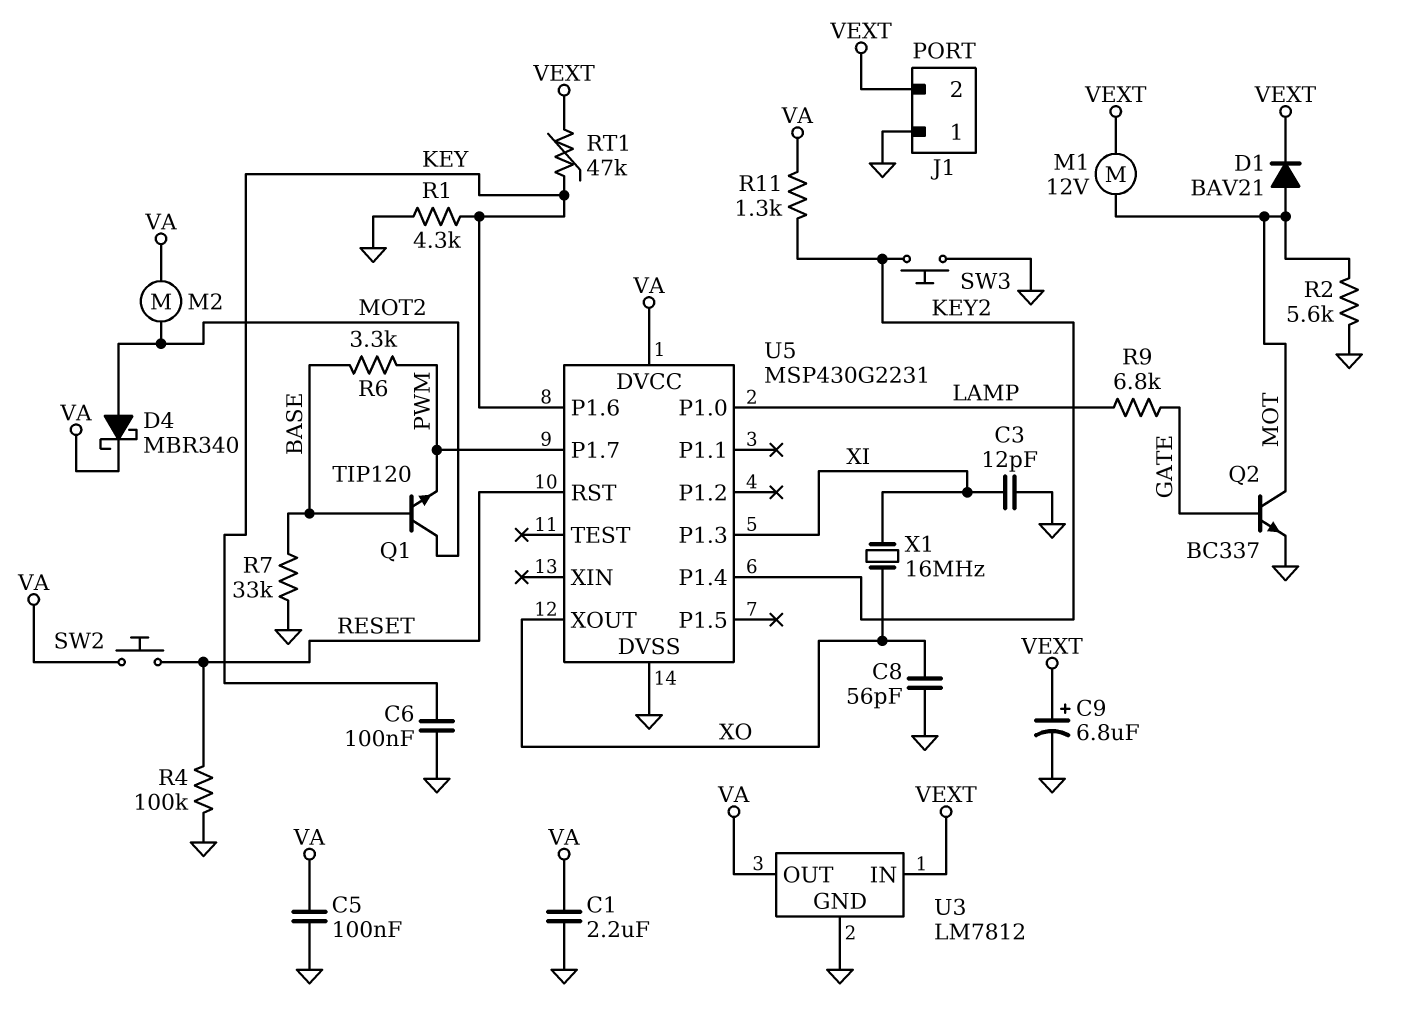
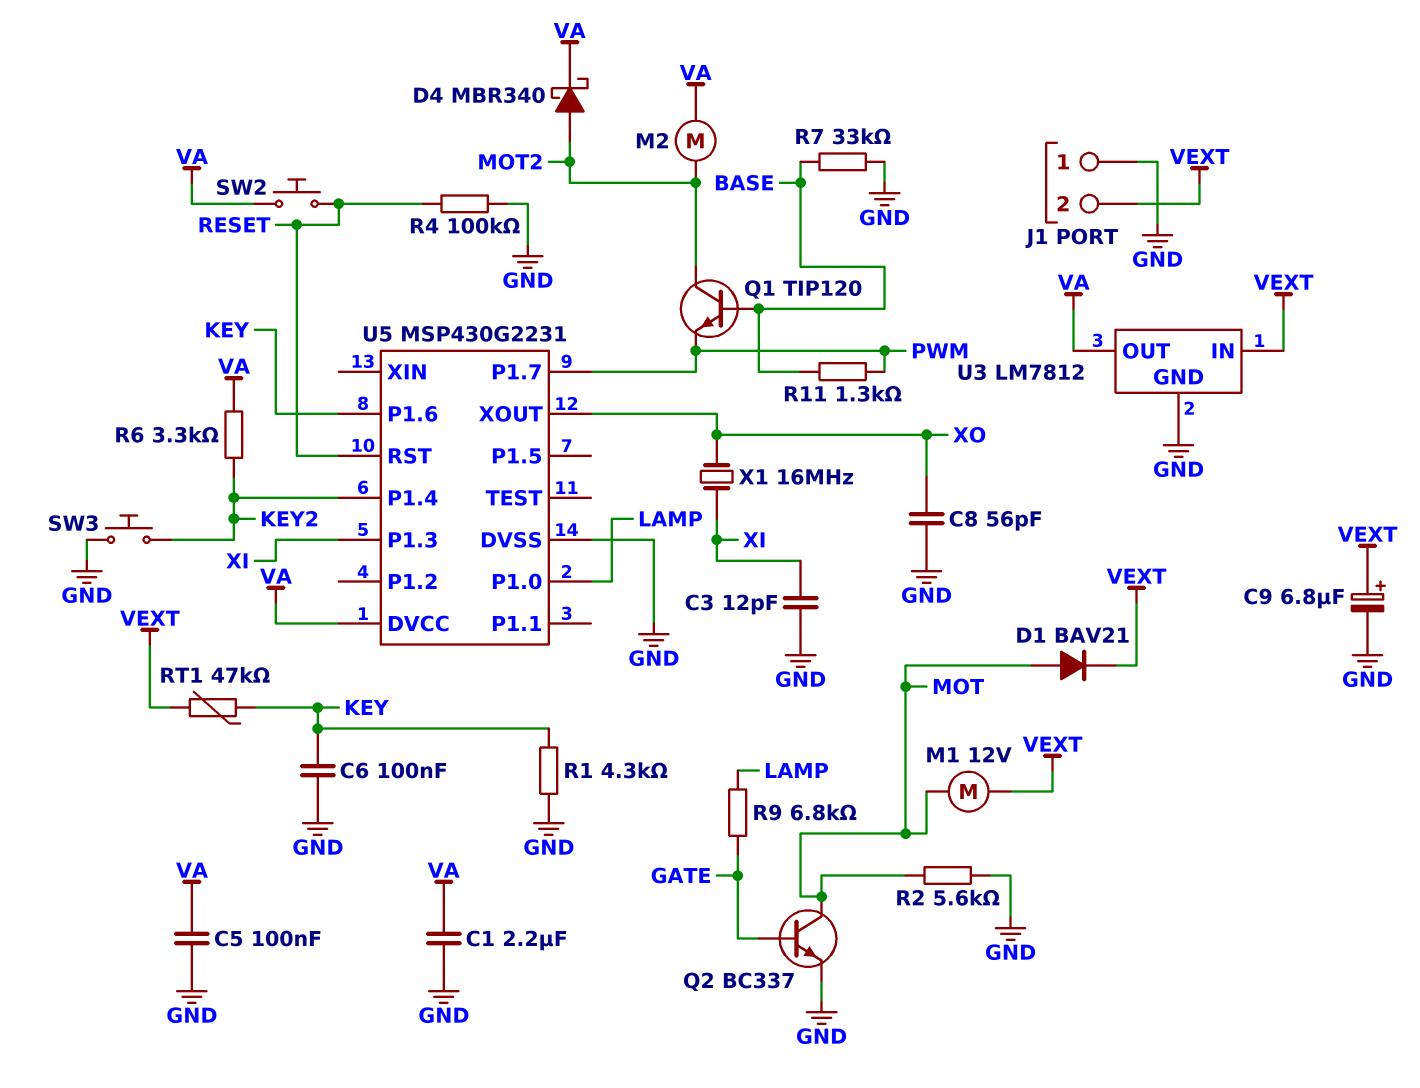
R6: 3.3k (BASE, PWM) -> 3.3k (KEY2, VA)
R11: 1.3k (KEY2, VA) -> 1.3k (BASE, PWM)

